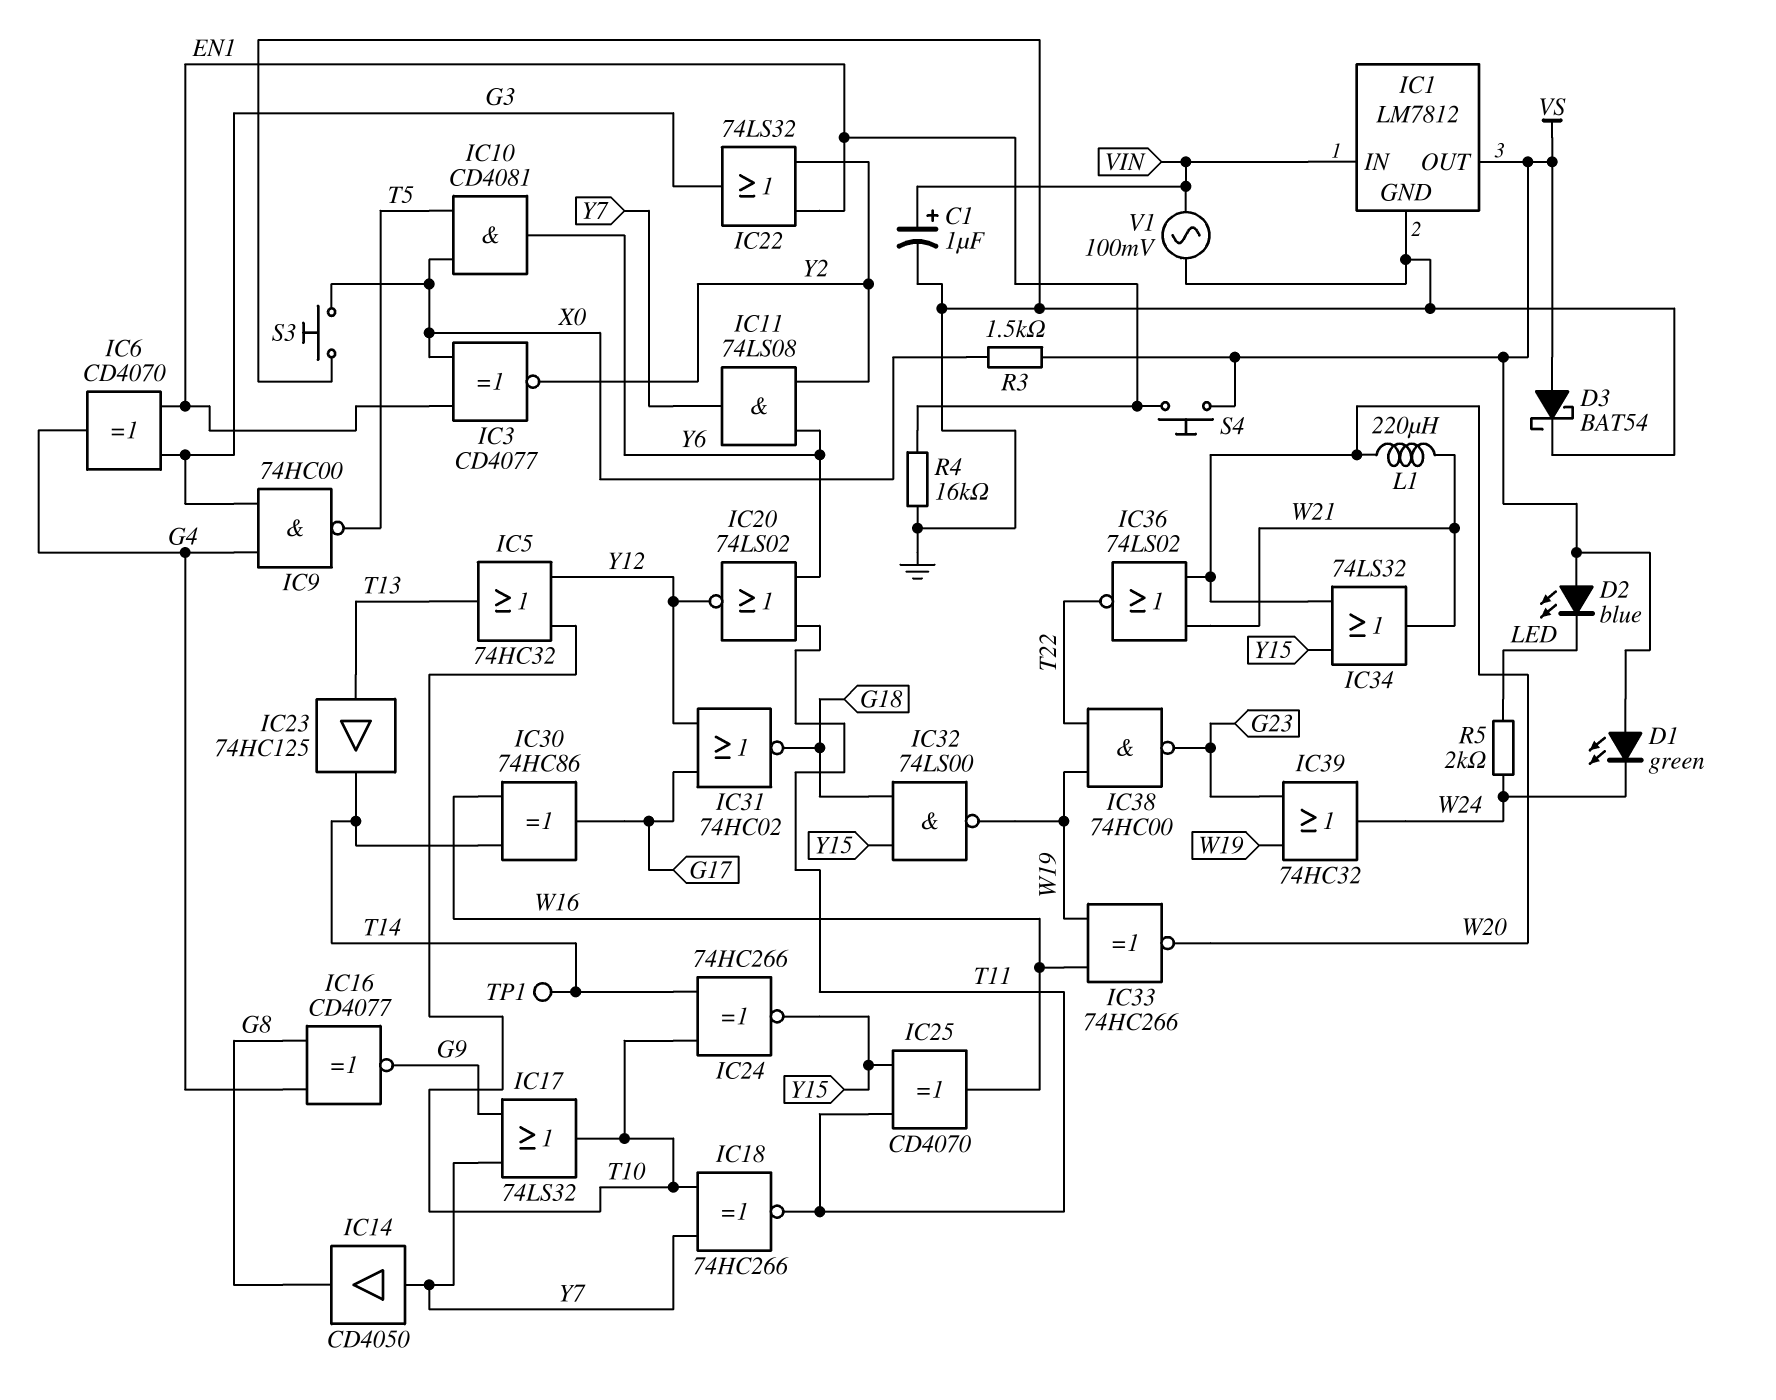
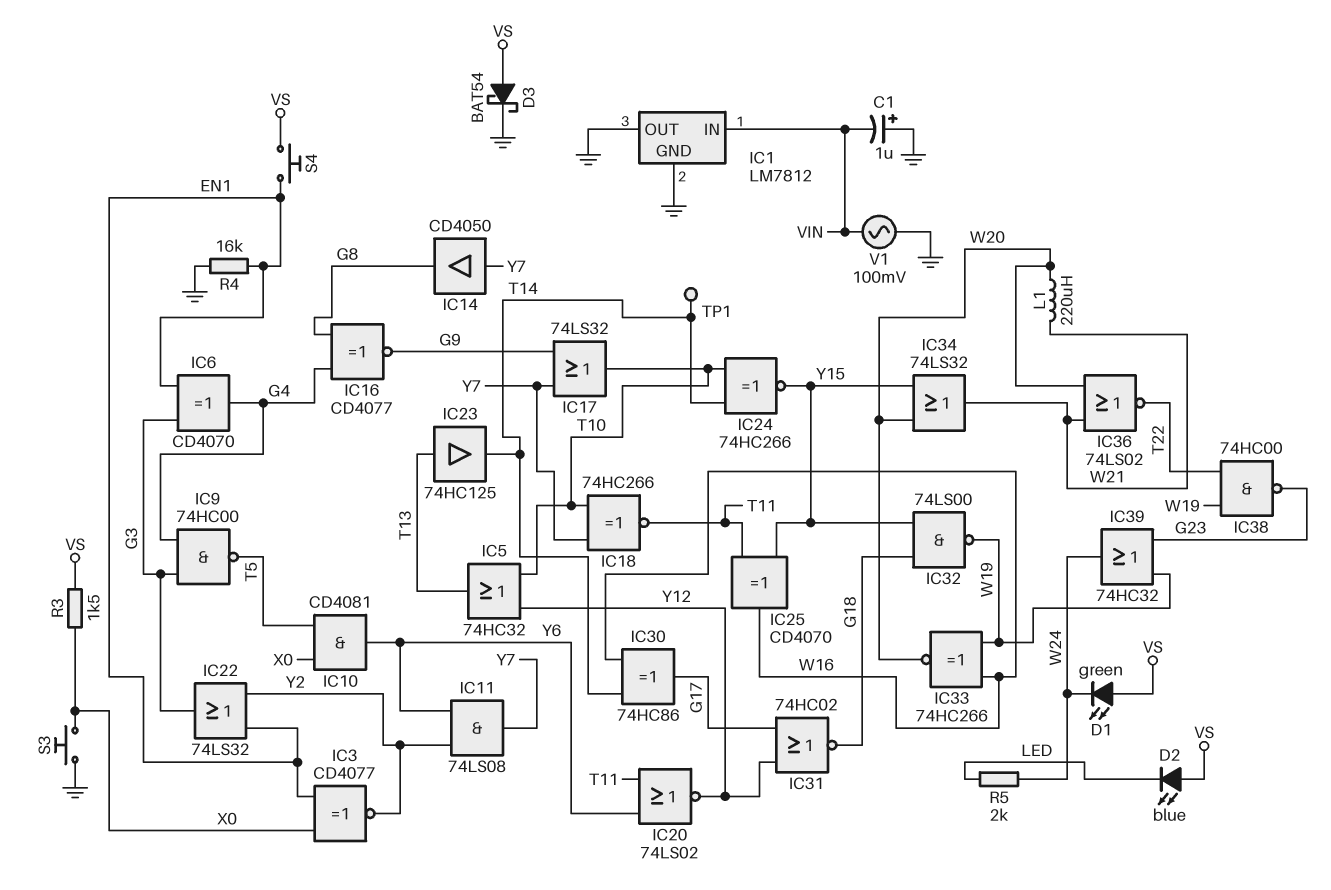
C1: 1uF (plus VIN, minus GND) -> 1uF (plus GND, minus VIN)
IC1 pin OUT: VS -> GND

